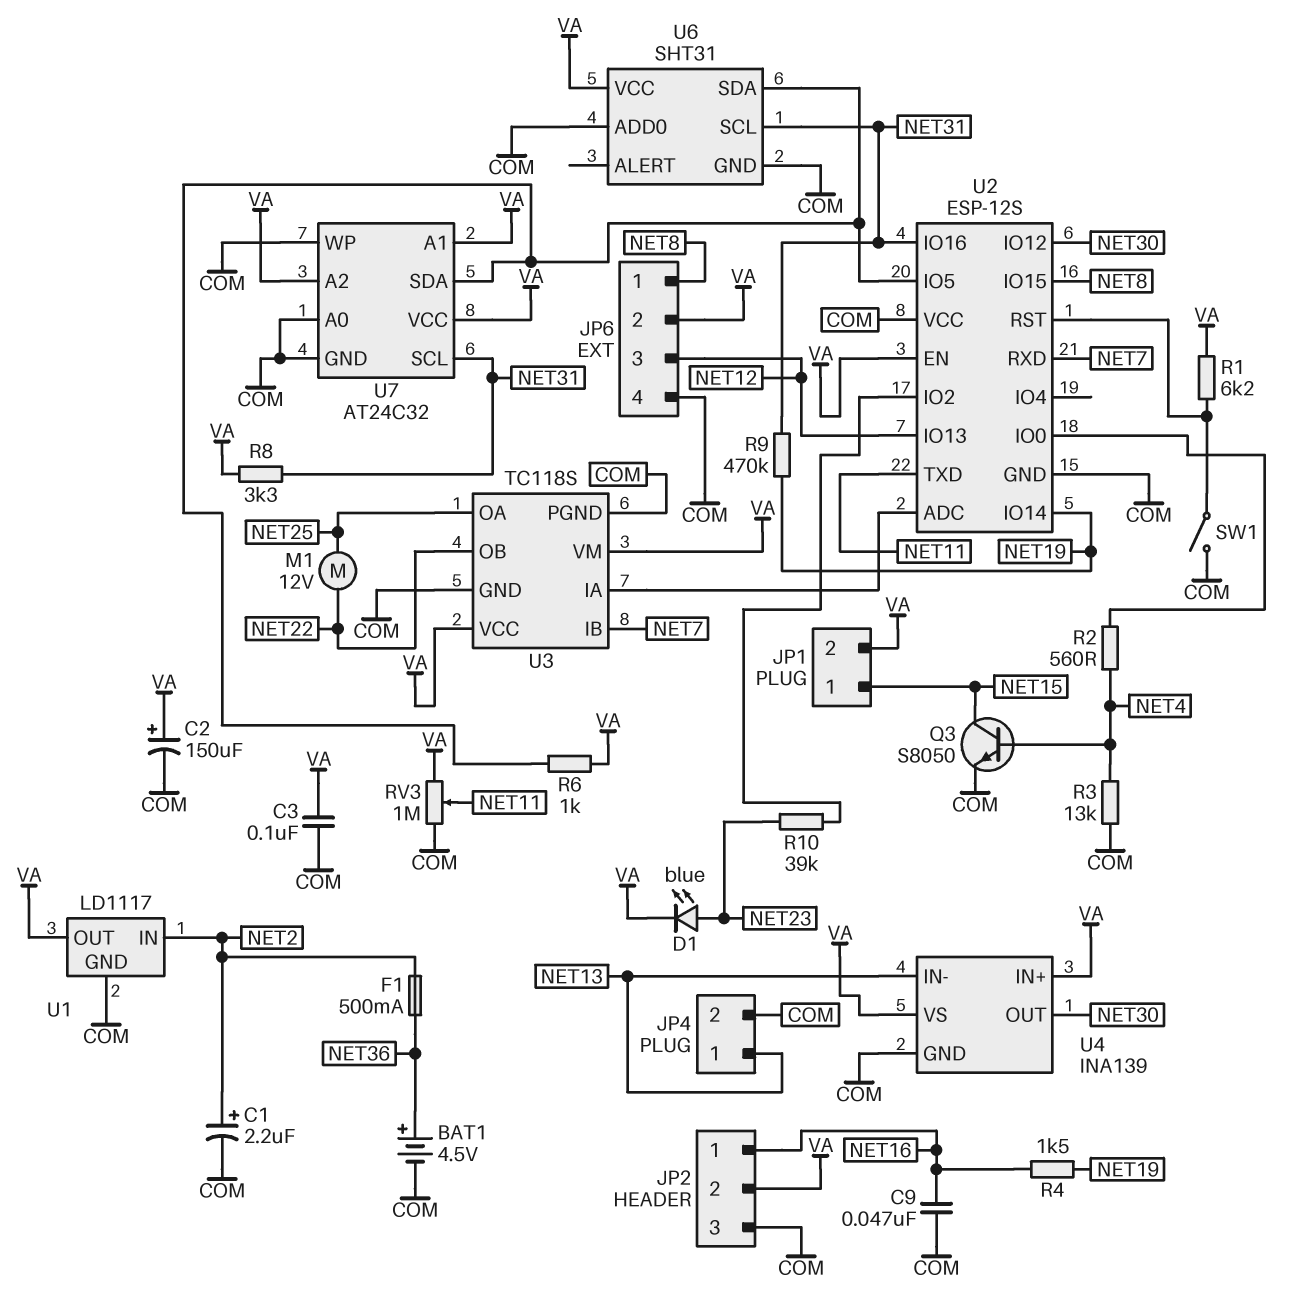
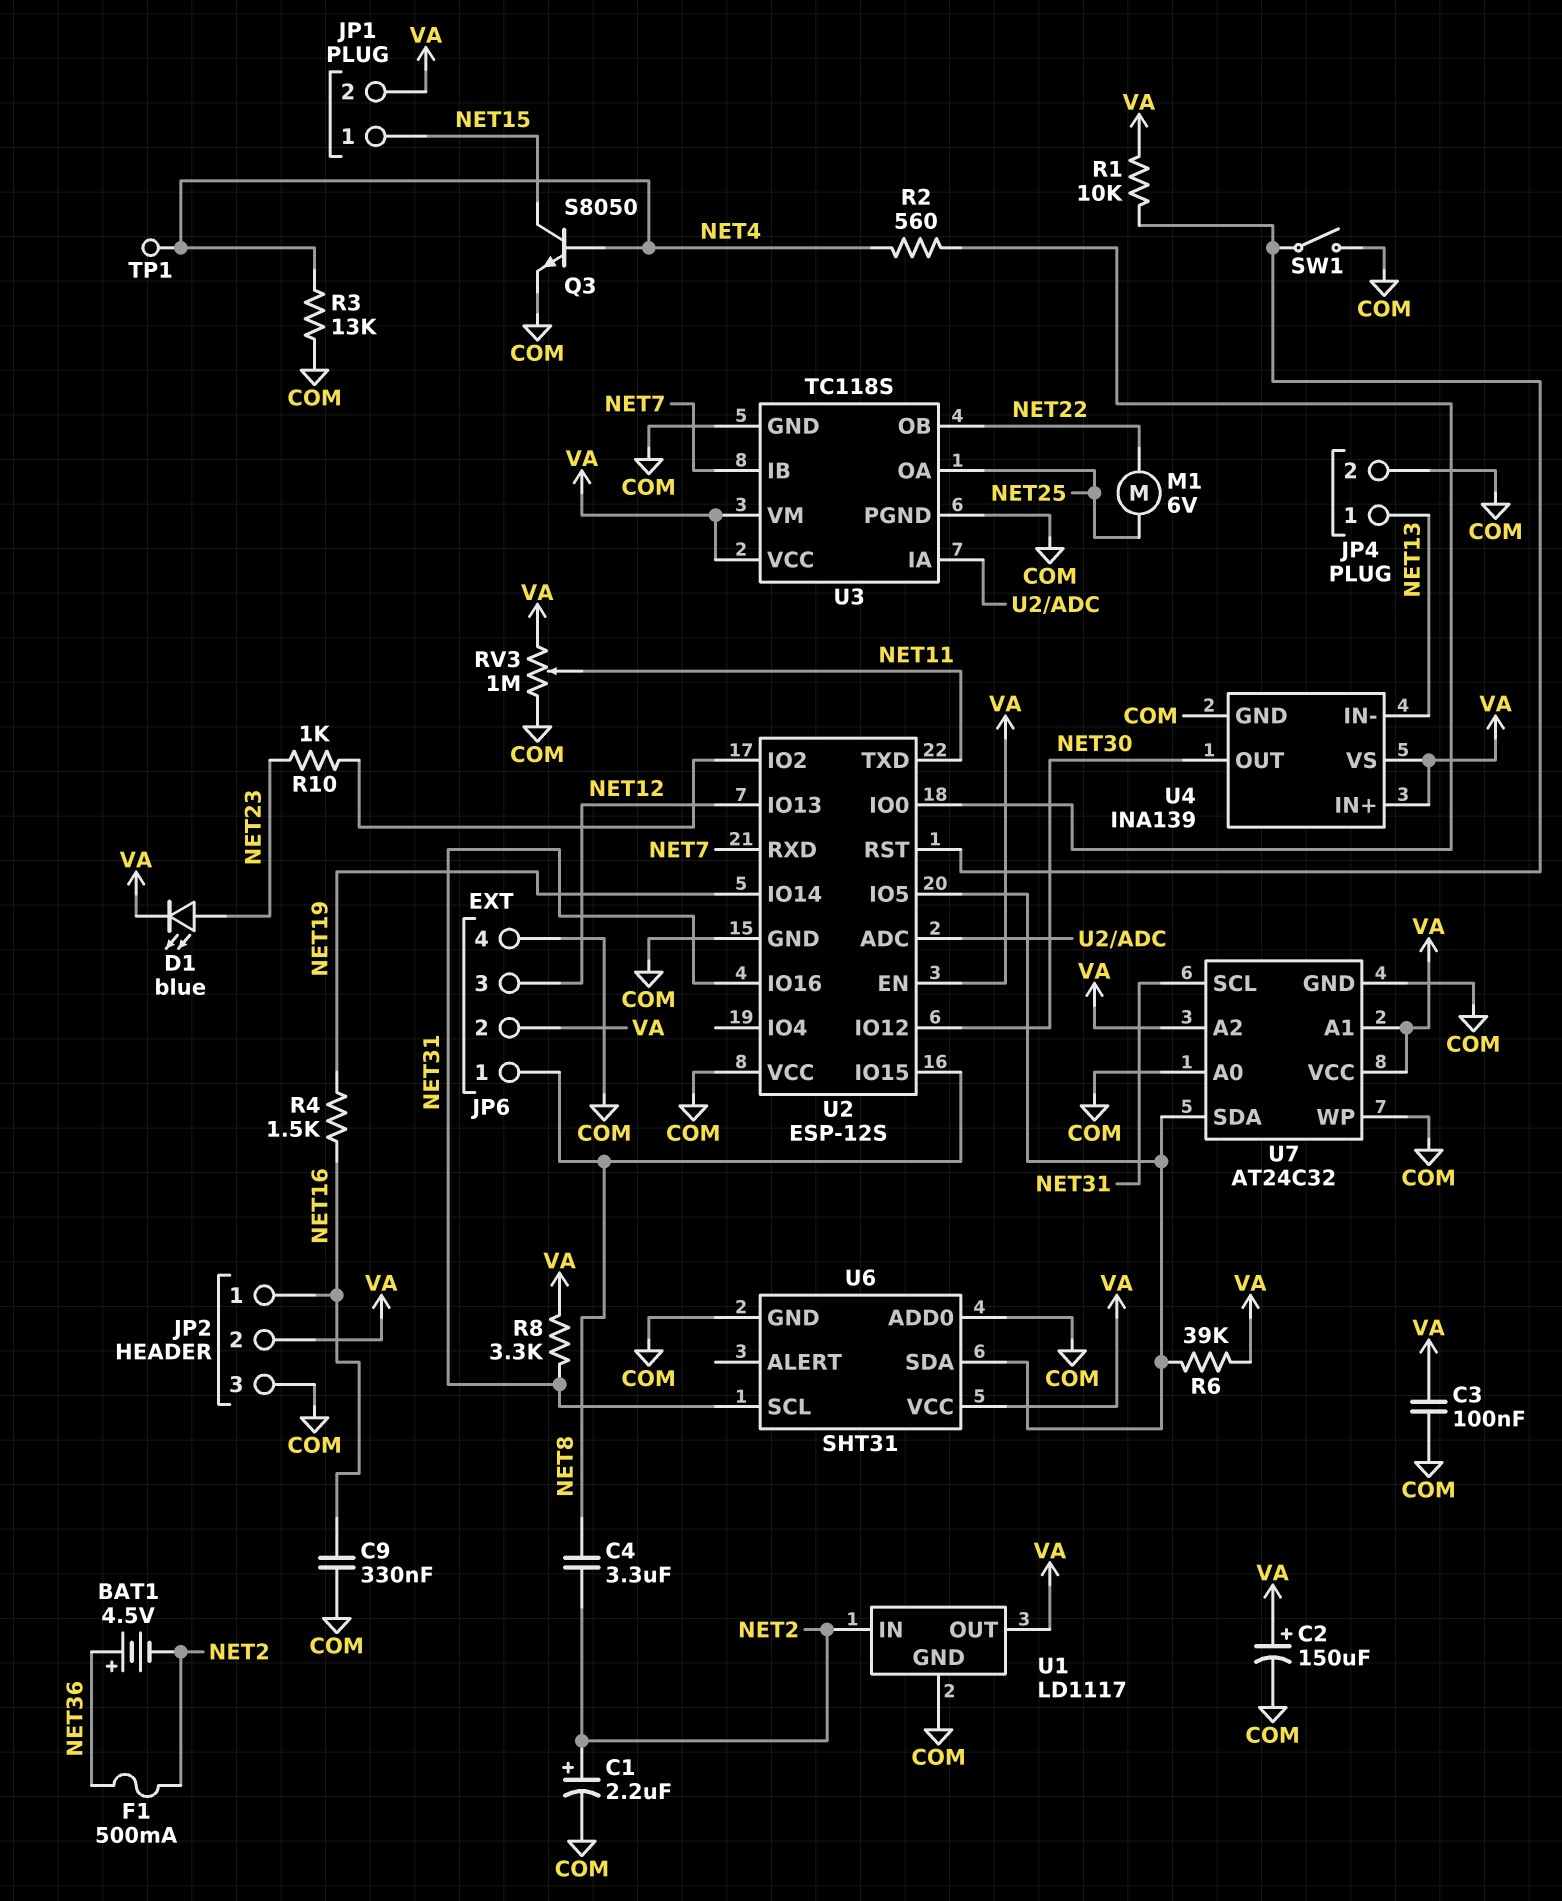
BAT1: 4.5V (plus NET36, minus COM) -> 4.5V (plus NET36, minus NET2)
C4: none -> 3.3uF (NET2, NET8)
C9: 47nF (COM, NET16) -> 330nF (COM, NET16)
M1: motor 12V (NET22, NET25) -> motor 6V (NET22, NET25)
R1: 6.2k (U2/RST, VA) -> 10k (U2/RST, VA)
R6: 1k (U2/IO5, VA) -> 39k (U2/IO5, VA)
R9: 470k (NET19, NET31) -> none
R10: 39k (NET23, U2/IO2) -> 1k (NET23, U2/IO2)
TP1: none -> test point (NET4)

